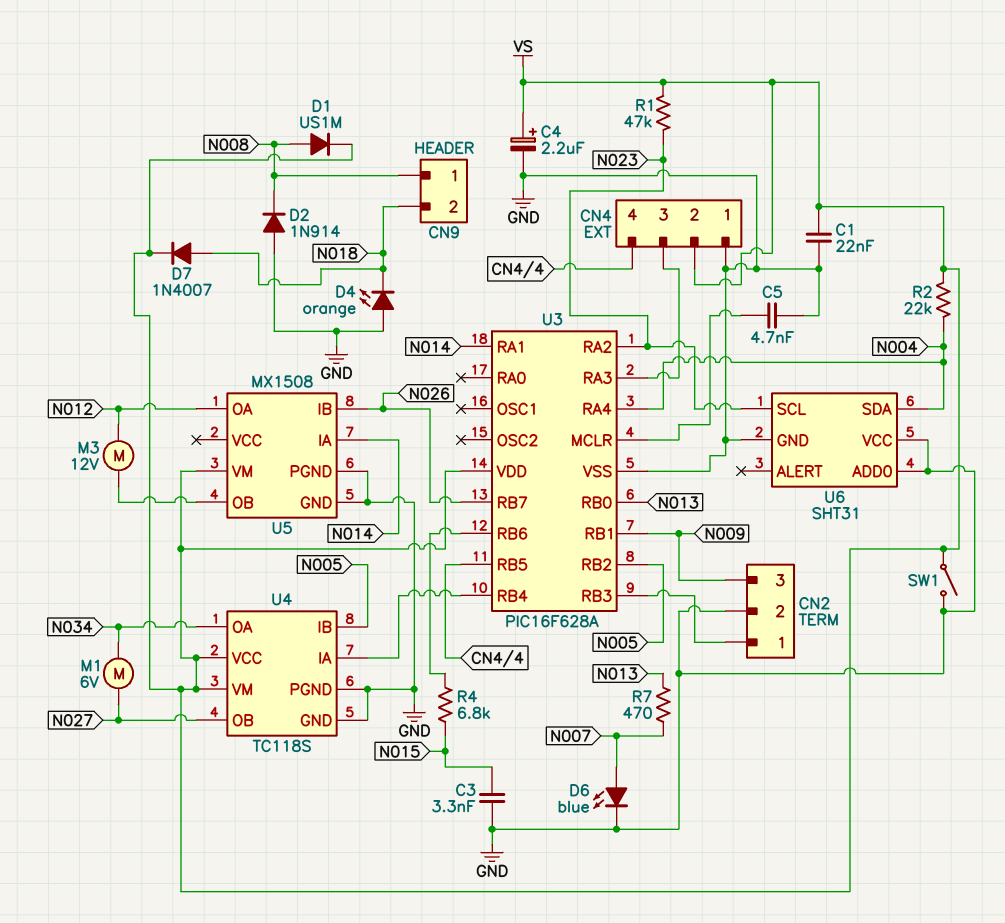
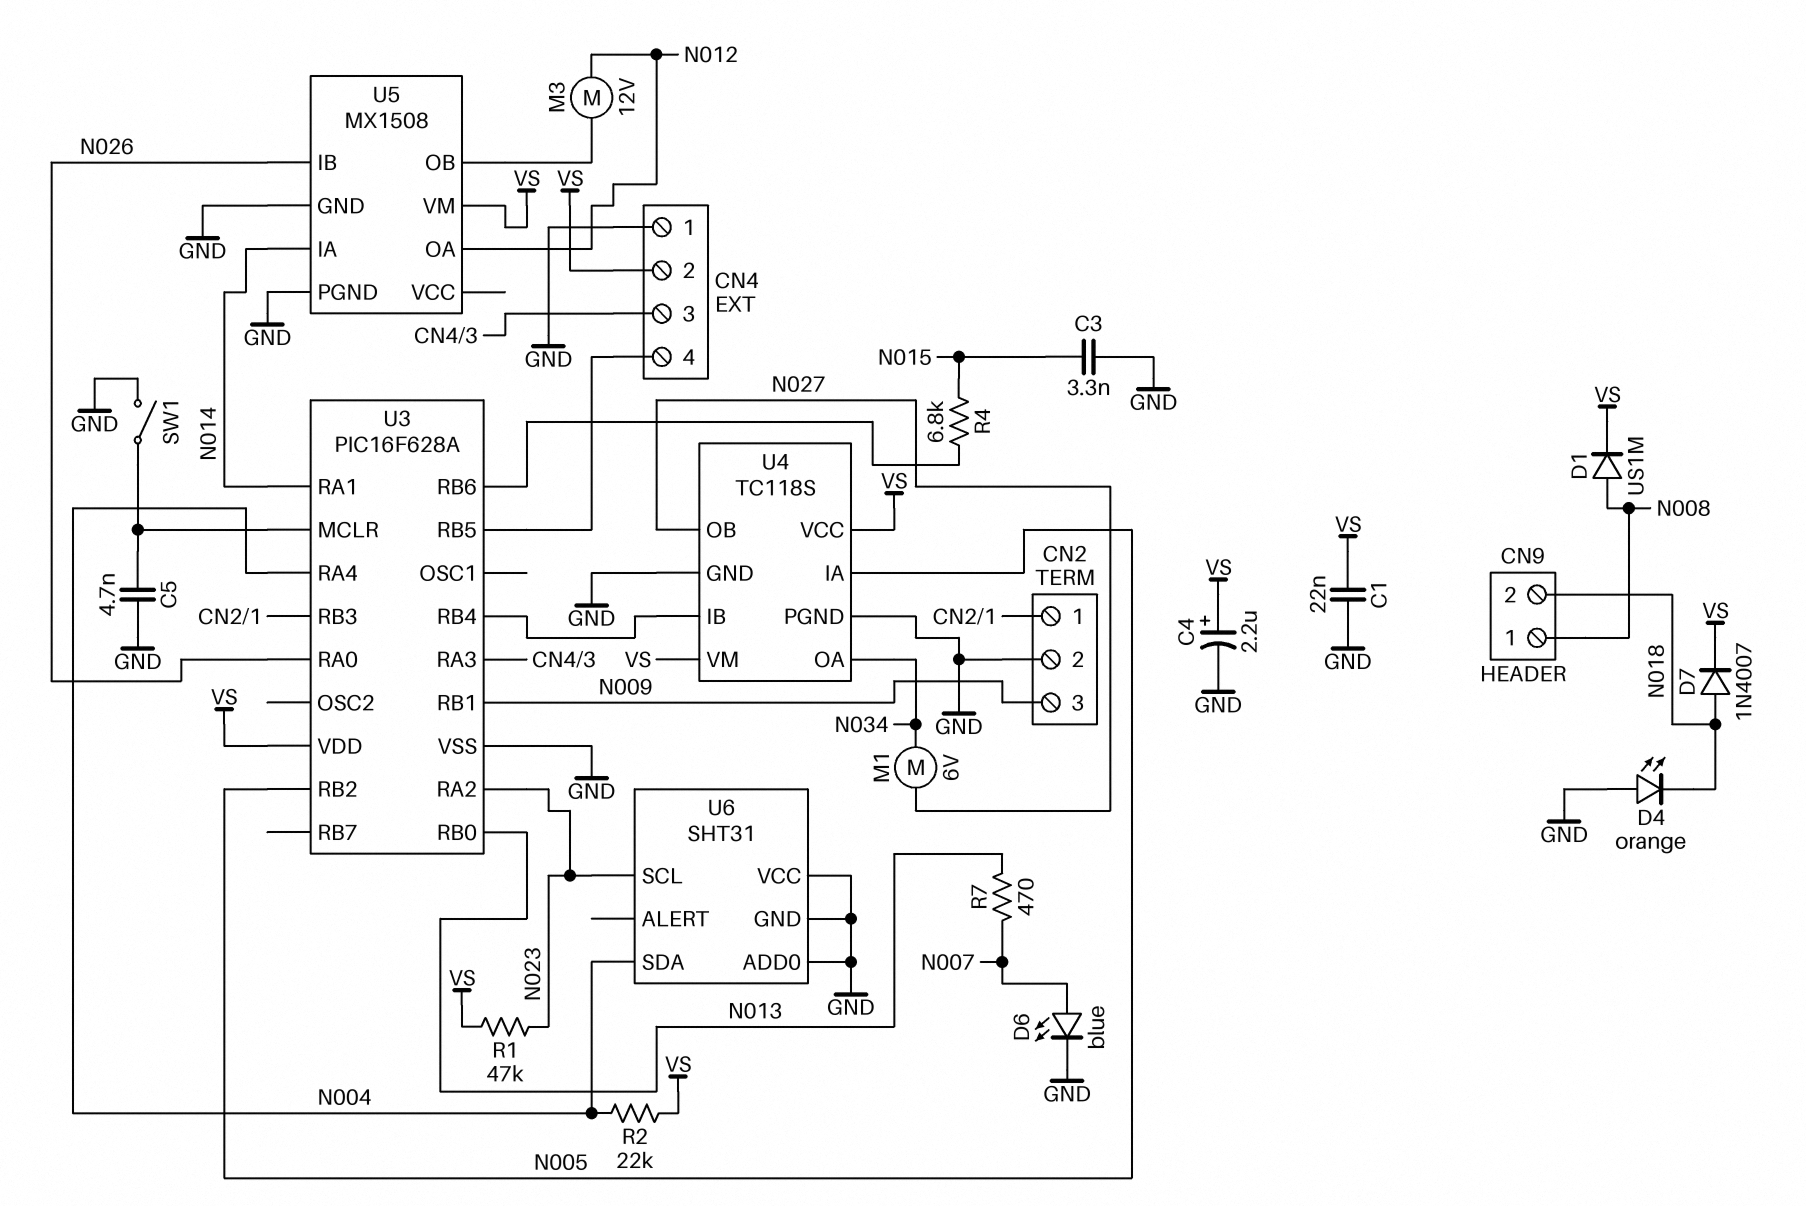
D2: diode 1N914 (A GND, K N008) -> none
SW1: switch (GND, VS) -> switch (GND, U3/MCLR)
U3 pin RA0: none -> N026
U3 pin RB7: N026 -> none
U4 pin IA: U3/RB4 -> N005
U4 pin IB: N005 -> U3/RB4

